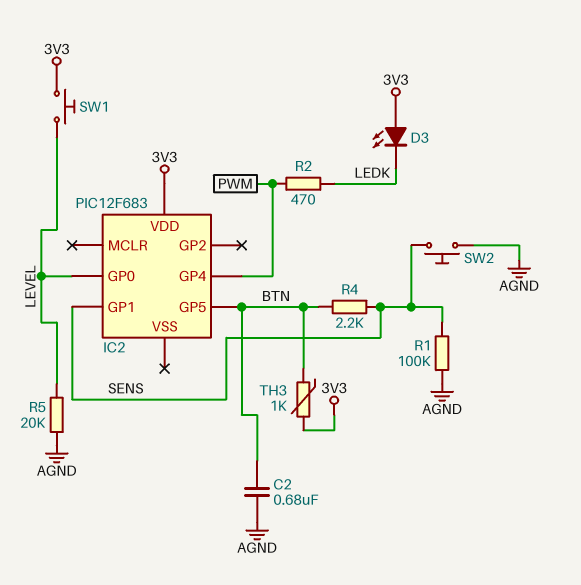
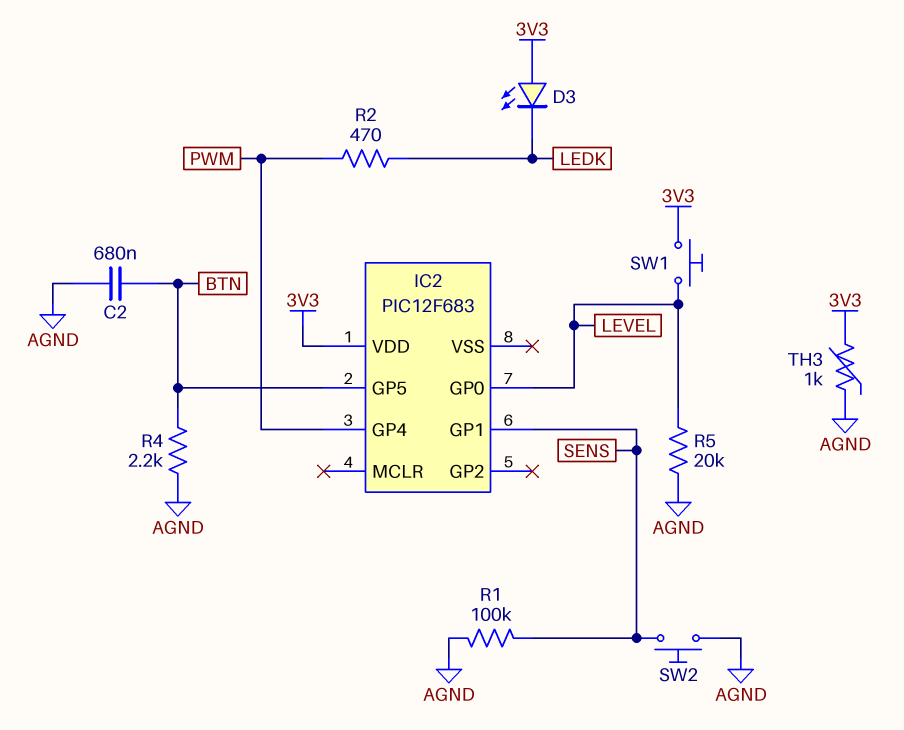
R4: 2.2k (BTN, SENS) -> 2.2k (AGND, BTN)
TH3: 1k (3V3, BTN) -> 1k (3V3, AGND)

